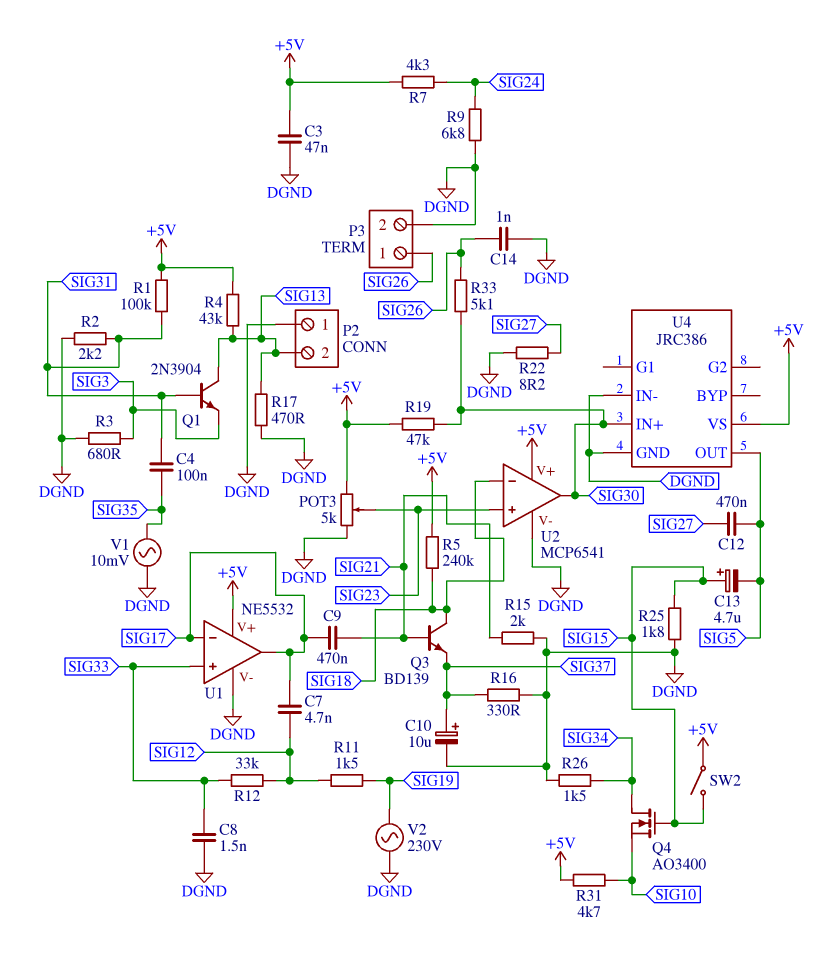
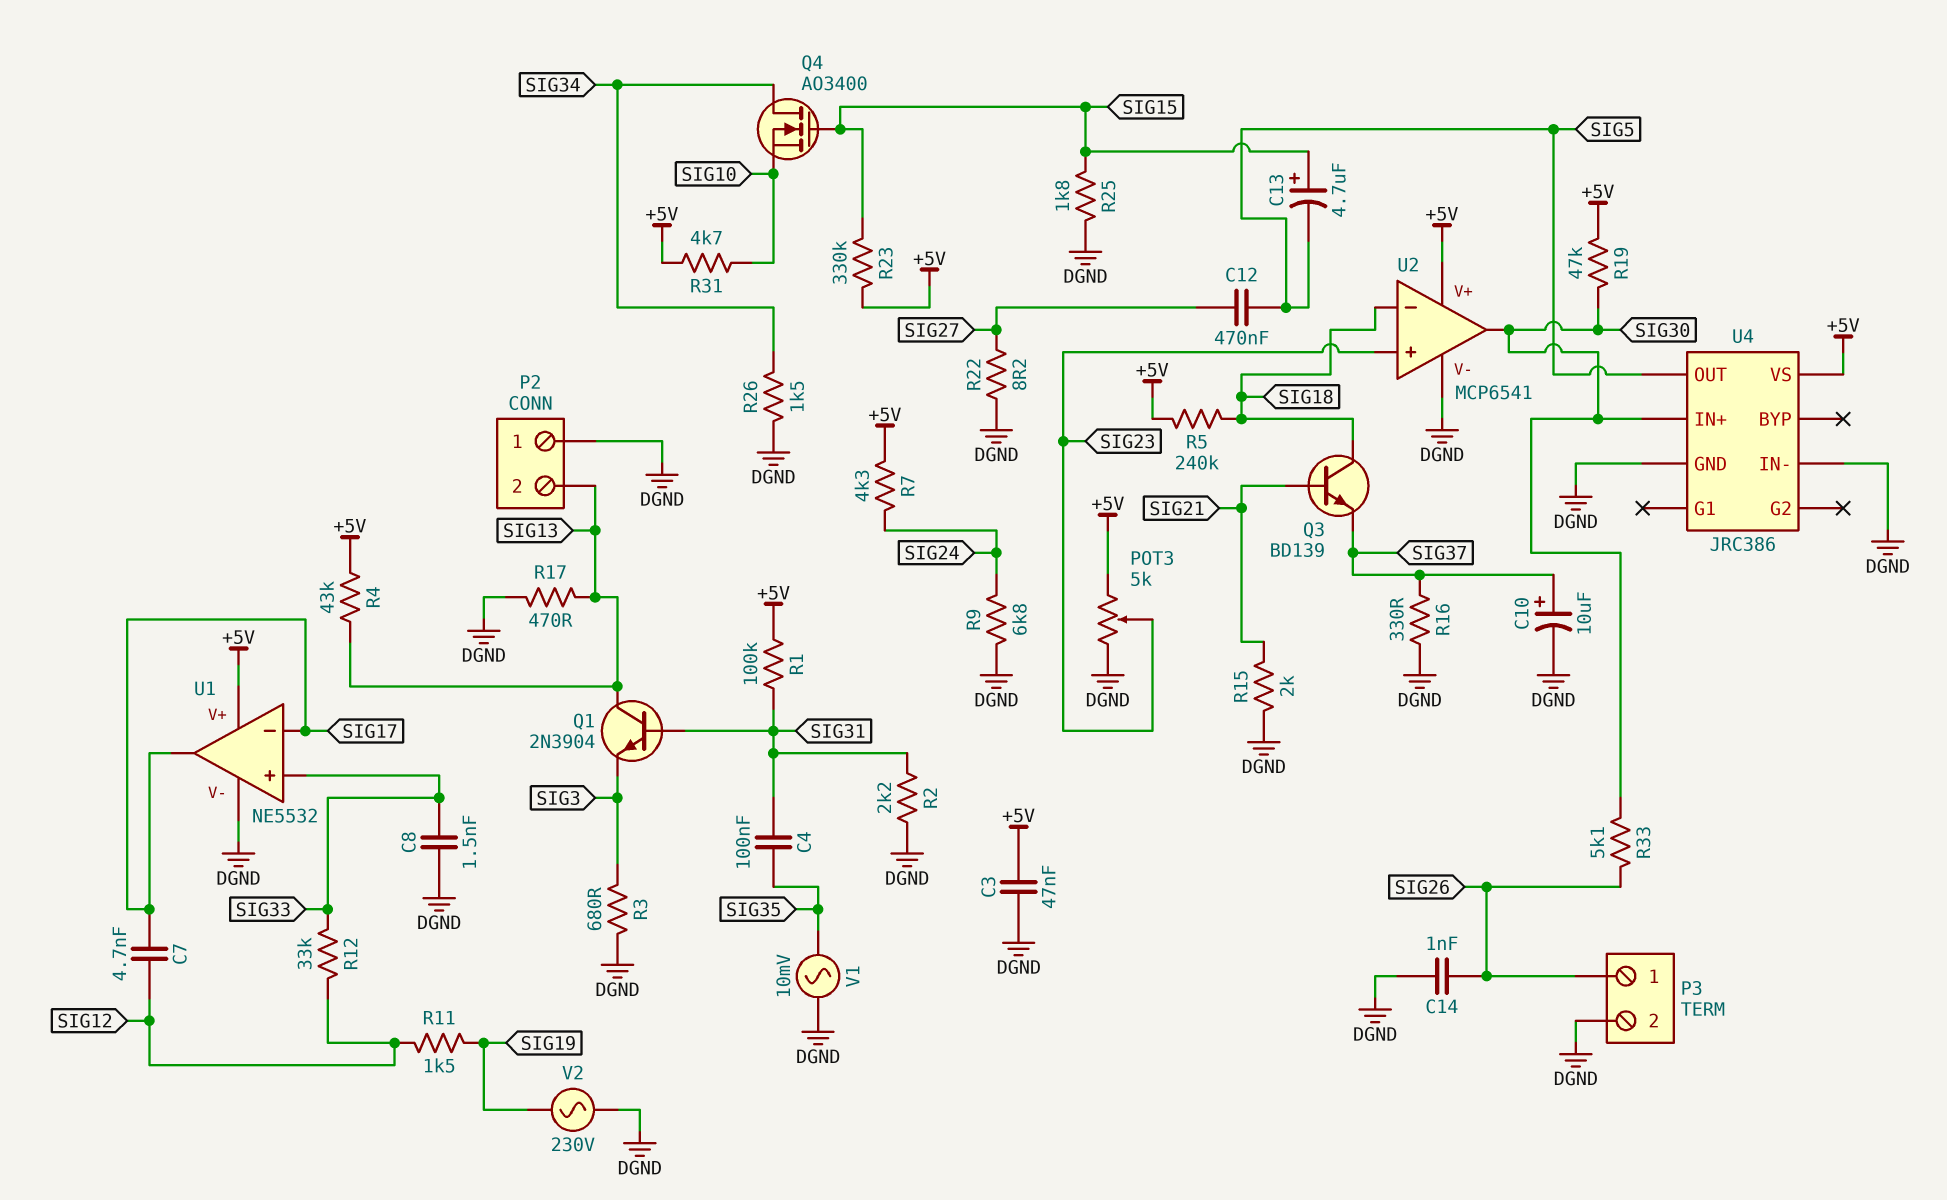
C9: 470nF (SIG17, SIG21) -> none
R23: none -> 330k (+5V, SIG15)
SW2: switch (+5V, SIG15) -> none

